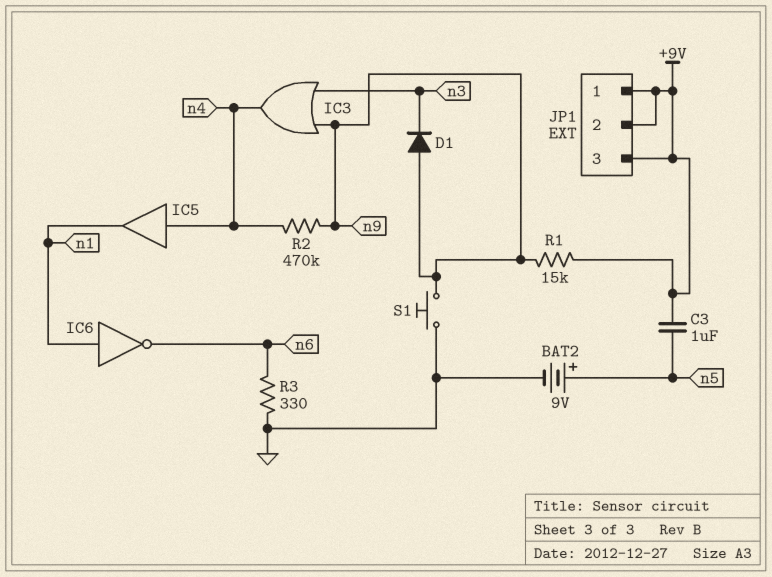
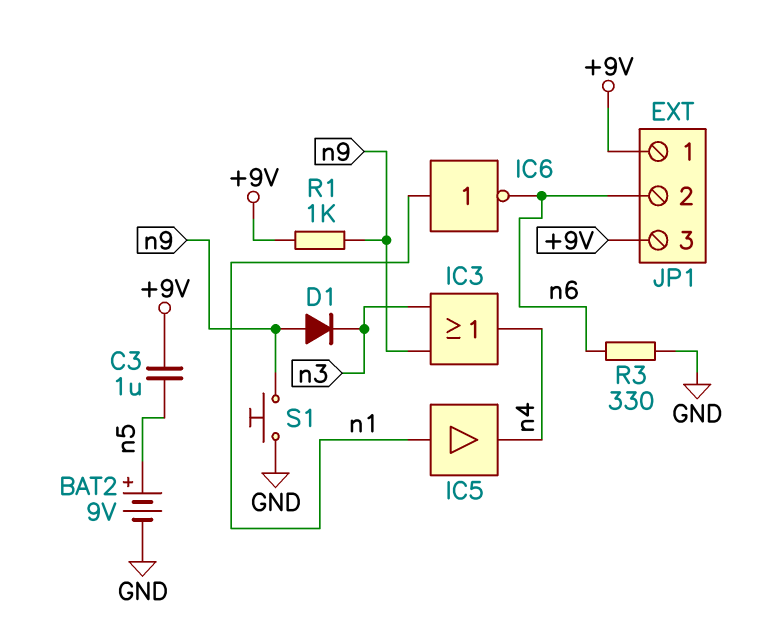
IC5: buffer (in n4, out n1) -> buffer (in n1, out n4)
JP1 pin 2: +9V -> n6
R1: 15k (+9V, n9) -> 1k (+9V, n9)
R2: 470k (n4, n9) -> none

